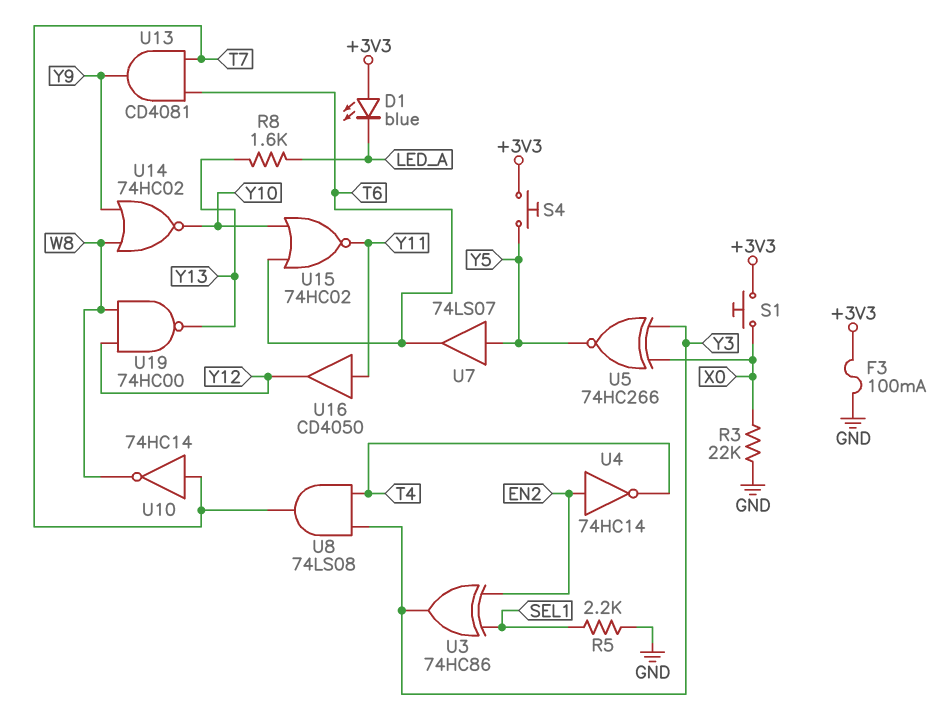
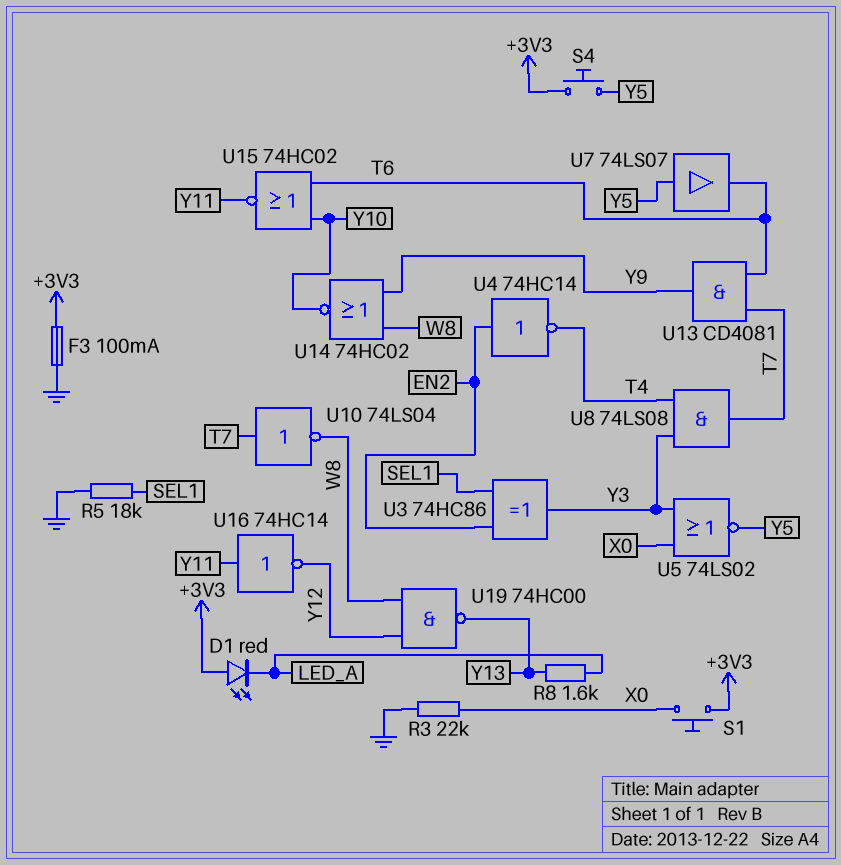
D1: LED blue (A +3V3, K LED_A) -> LED red (A +3V3, K LED_A)
R5: 2.2k (GND, SEL1) -> 18k (GND, SEL1)
U5: XNOR 74HC266 (in X0, in Y3, out Y5) -> NOR 74LS02 (in X0, in Y3, out Y5)
U10: NOT 74HC14 (in T7, out W8) -> NOT 74LS04 (in T7, out W8)
U16: buffer CD4050 (in Y11, out Y12) -> NOT 74HC14 (in Y11, out Y12)

